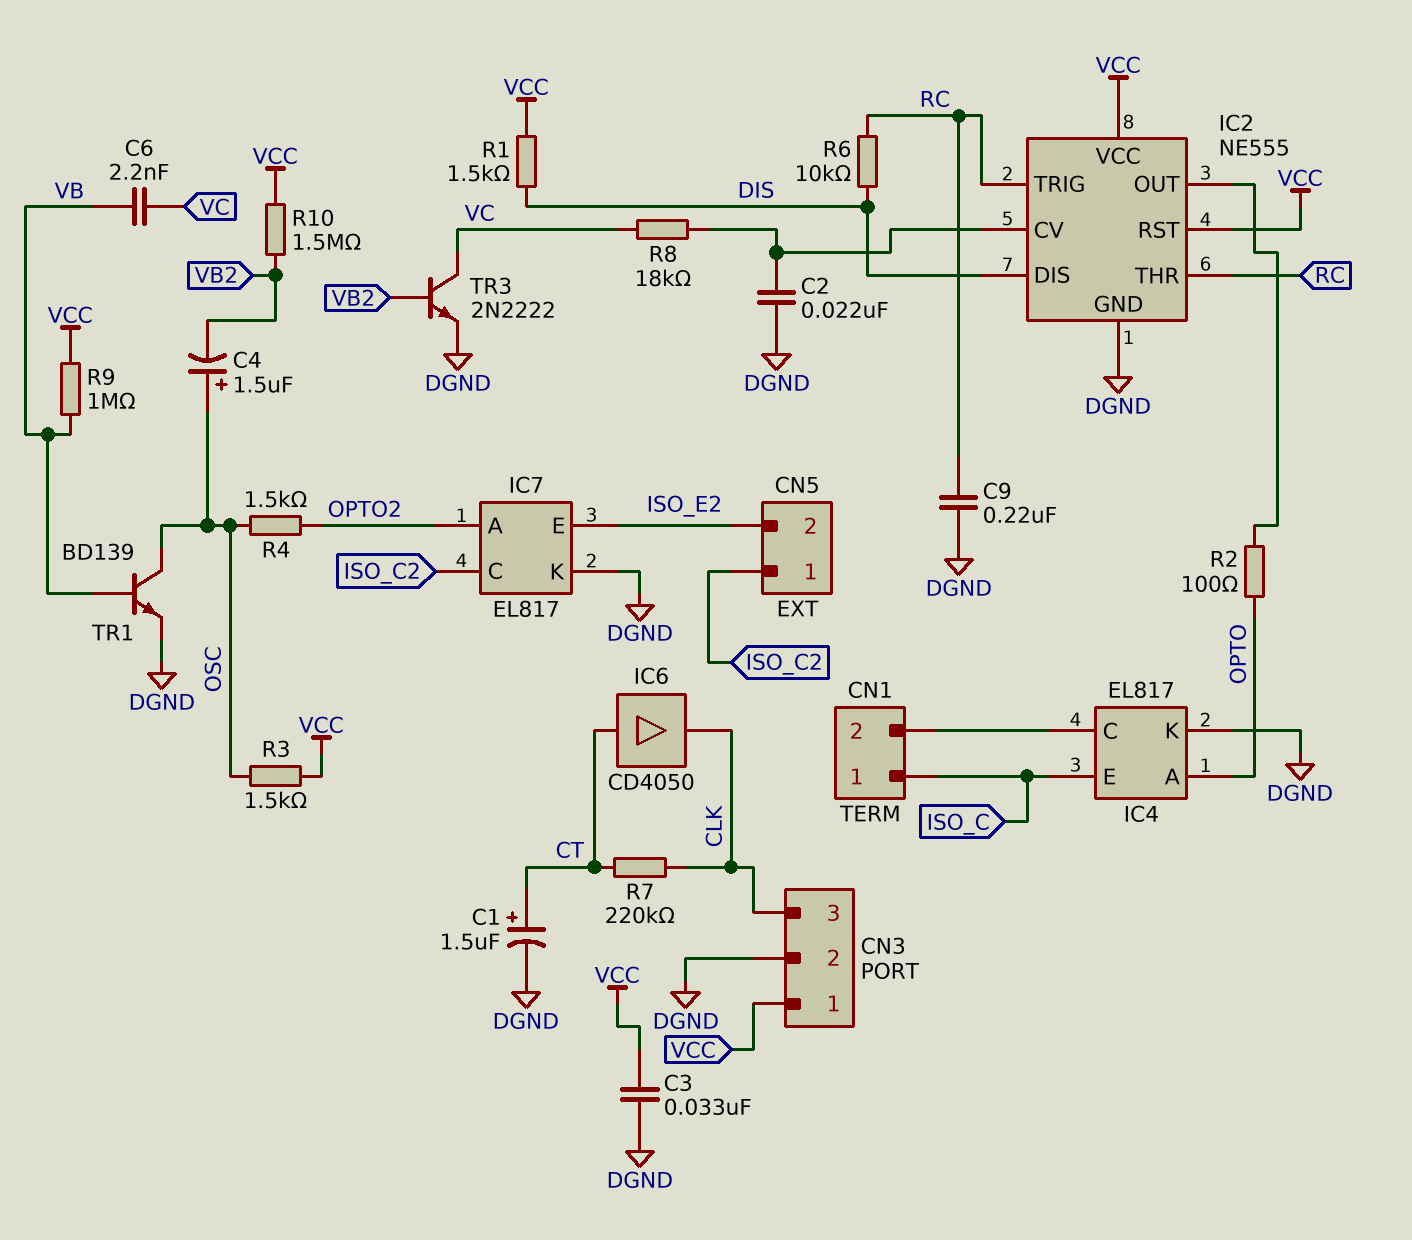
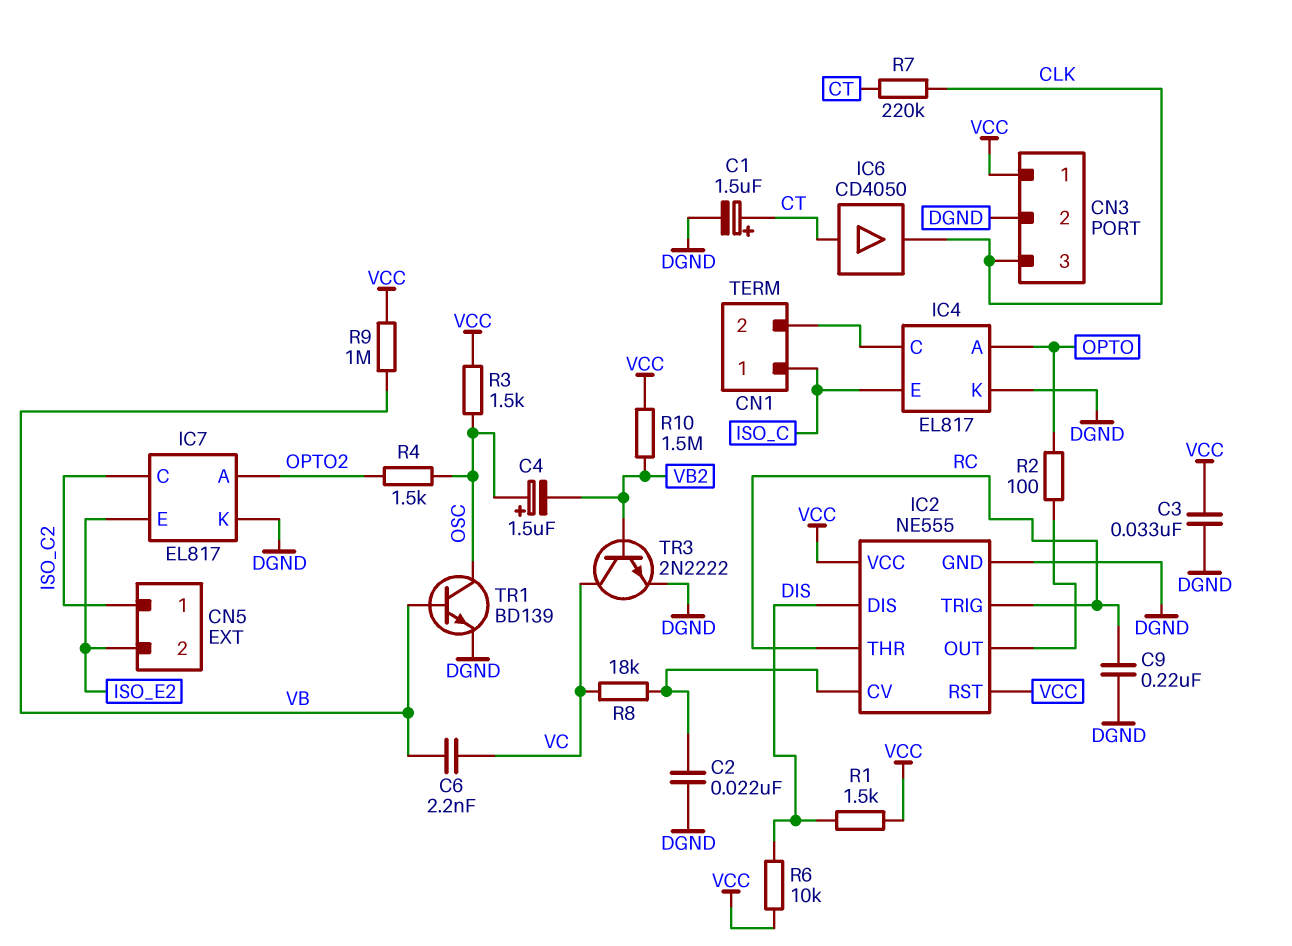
R6: 10k (DIS, RC) -> 10k (DIS, VCC)

